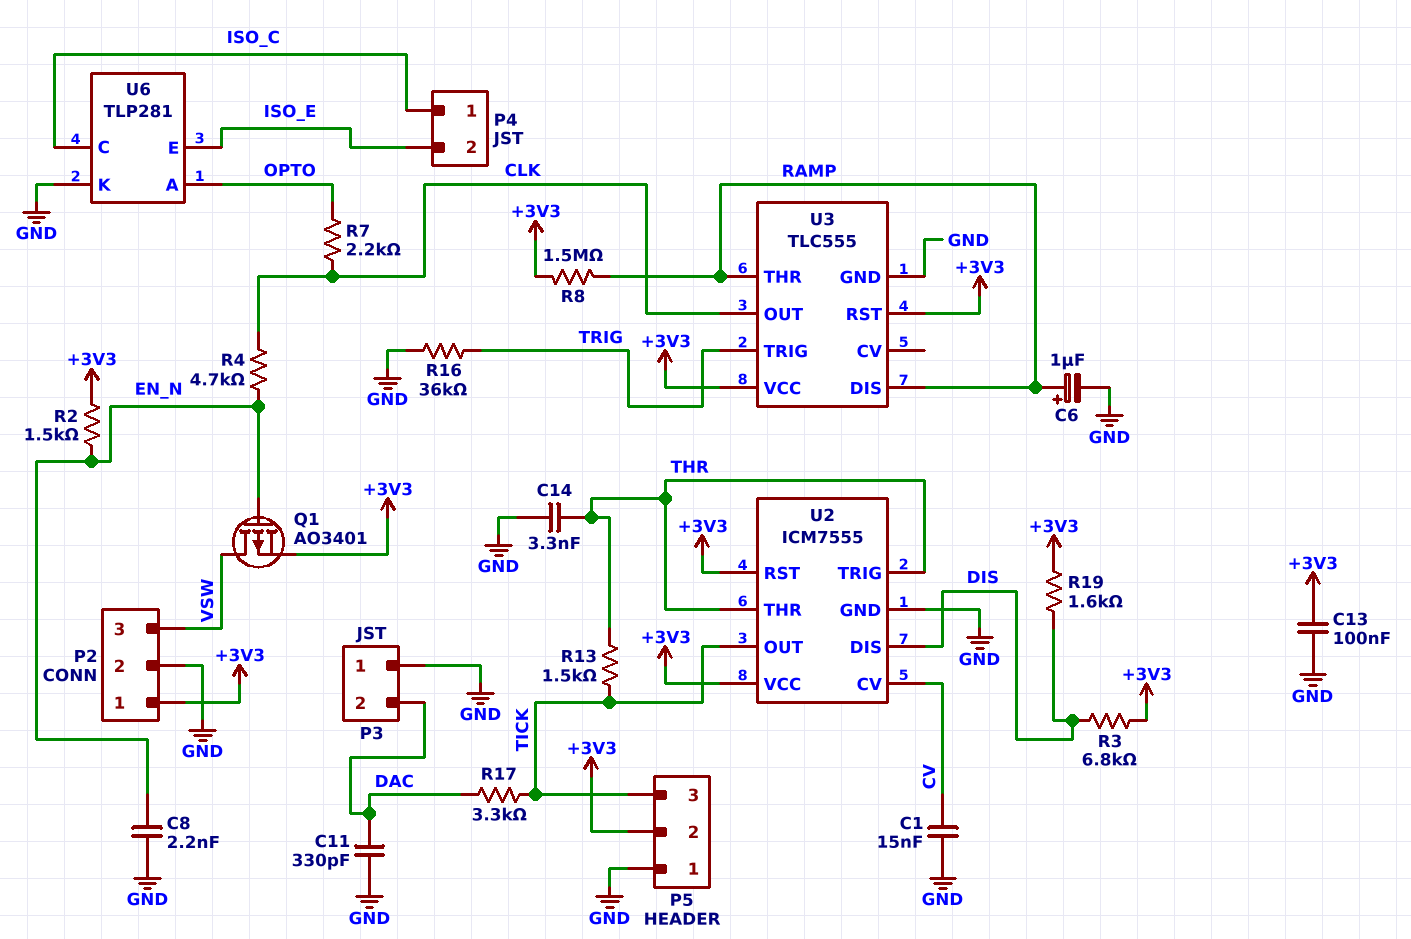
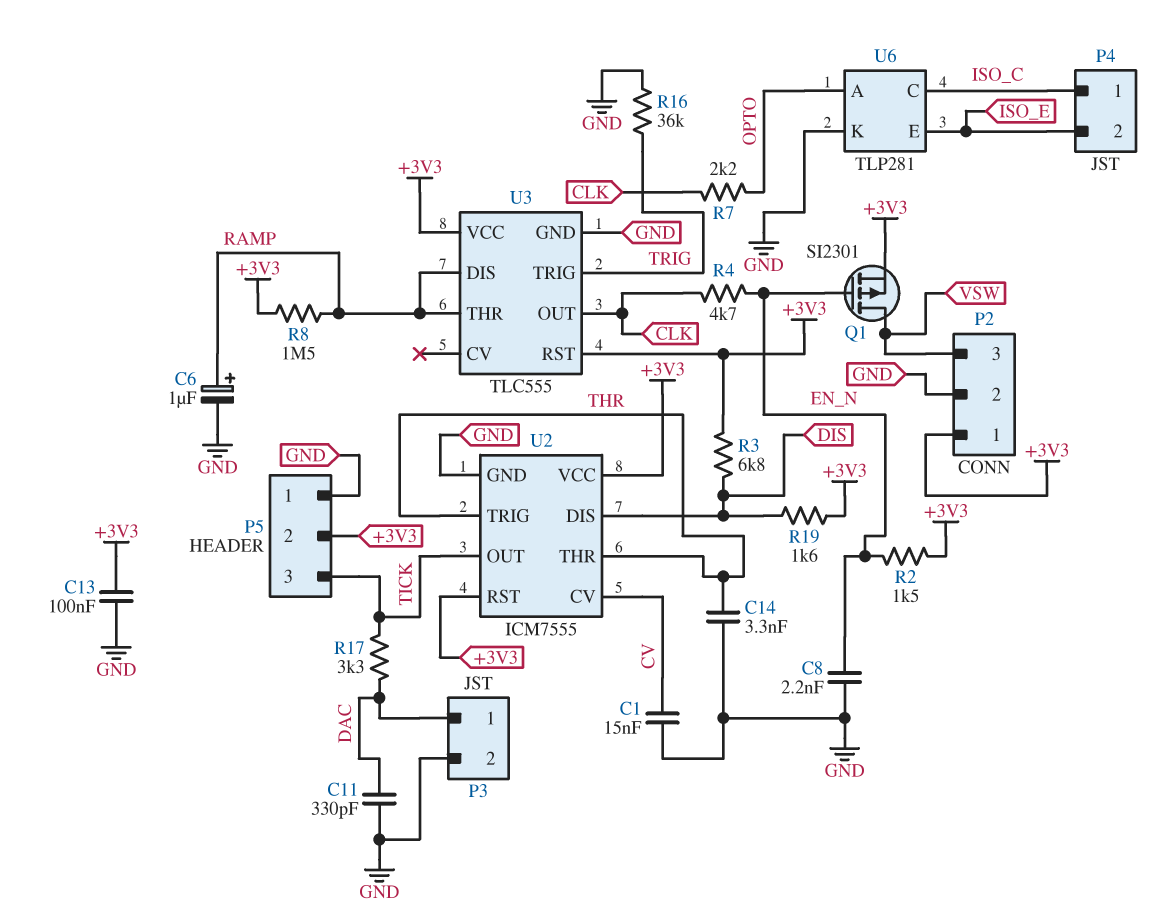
P3 pin 1: GND -> DAC
P3 pin 2: DAC -> GND
Q1: PMOS AO3401 (G EN_N, D VSW, S +3V3) -> PMOS SI2301 (G EN_N, D VSW, S +3V3)
R13: 1.5k (THR, TICK) -> none

